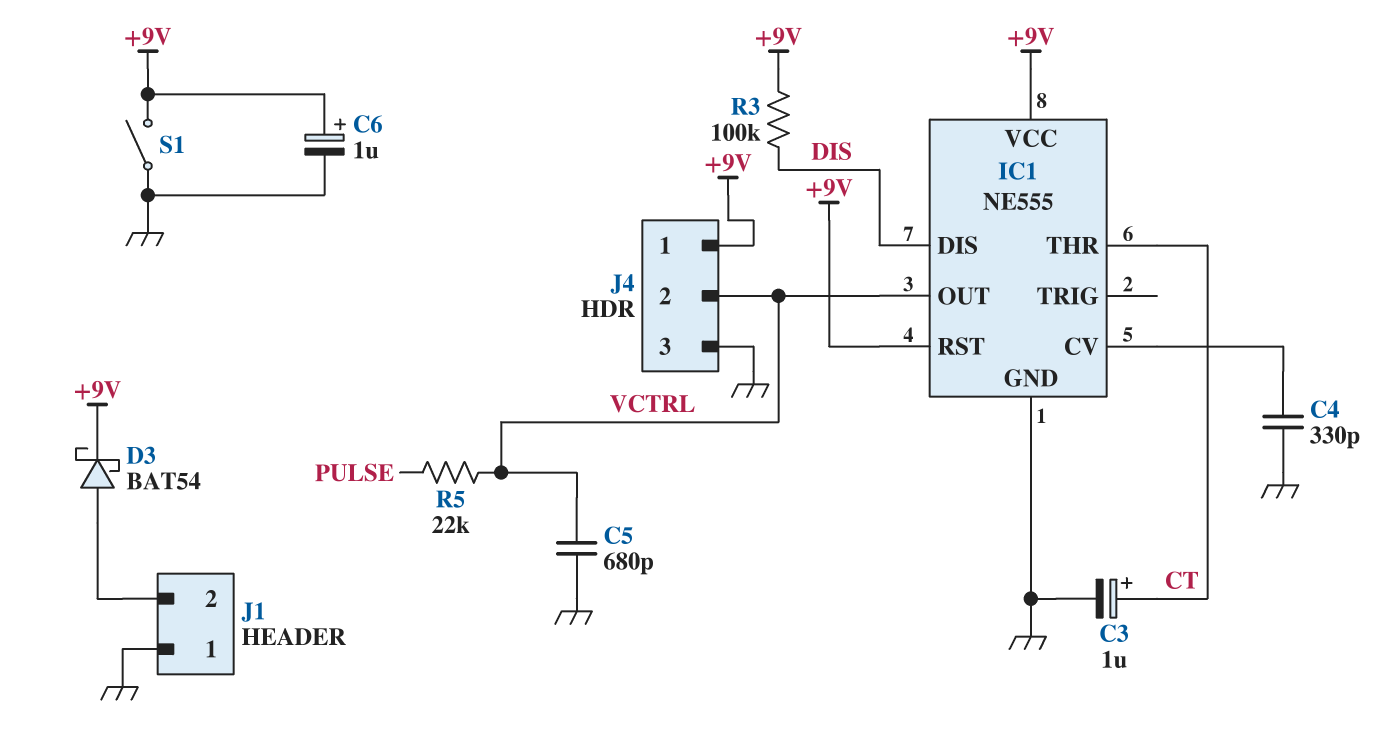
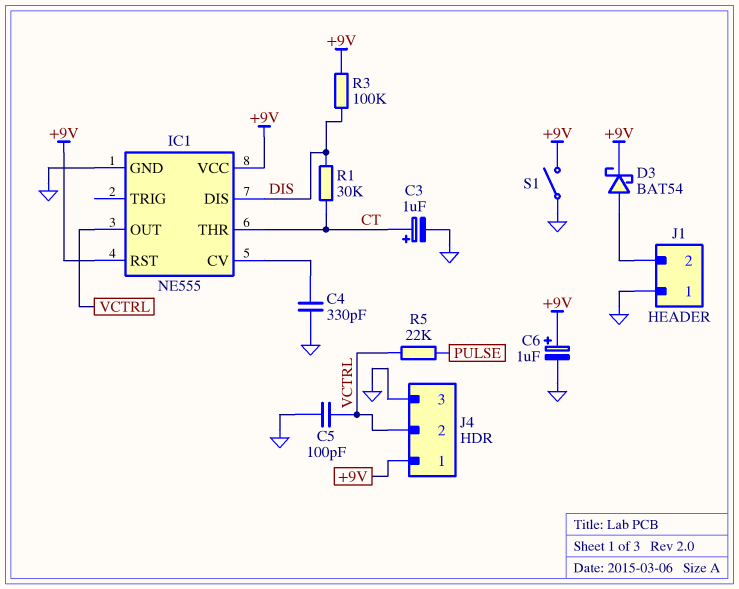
C5: 680pF (GND, VCTRL) -> 100pF (GND, VCTRL)
R1: none -> 30k (CT, DIS)

